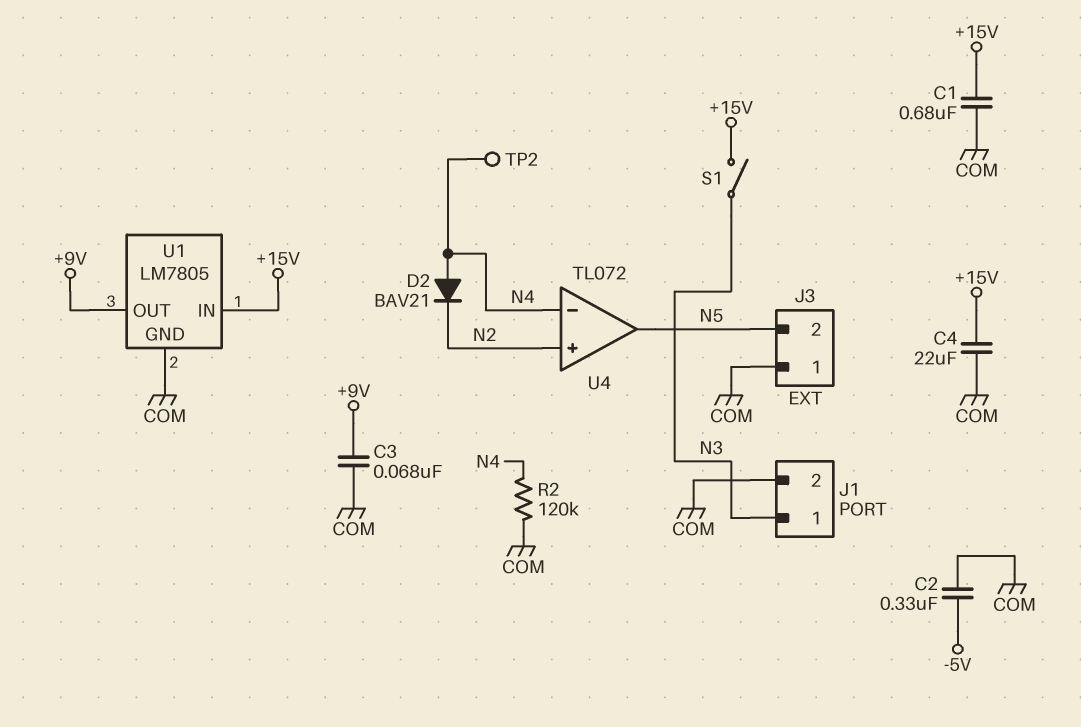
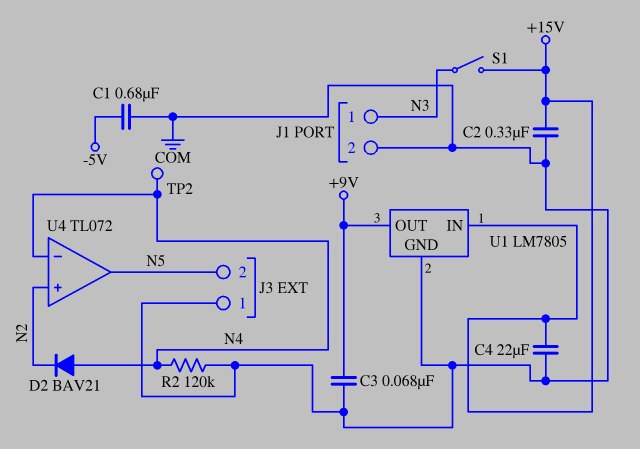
C1: 680nF (+15V, COM) -> 680nF (-5V, COM)
C2: 330nF (-5V, COM) -> 330nF (+15V, COM)

